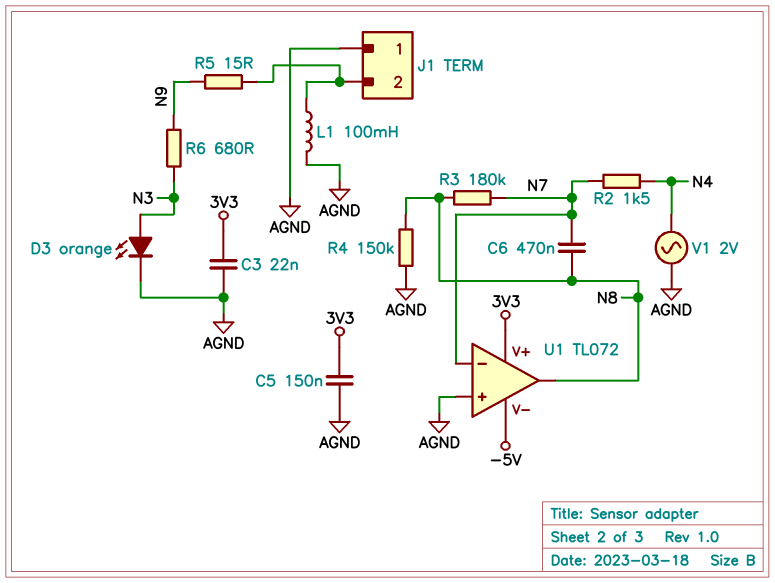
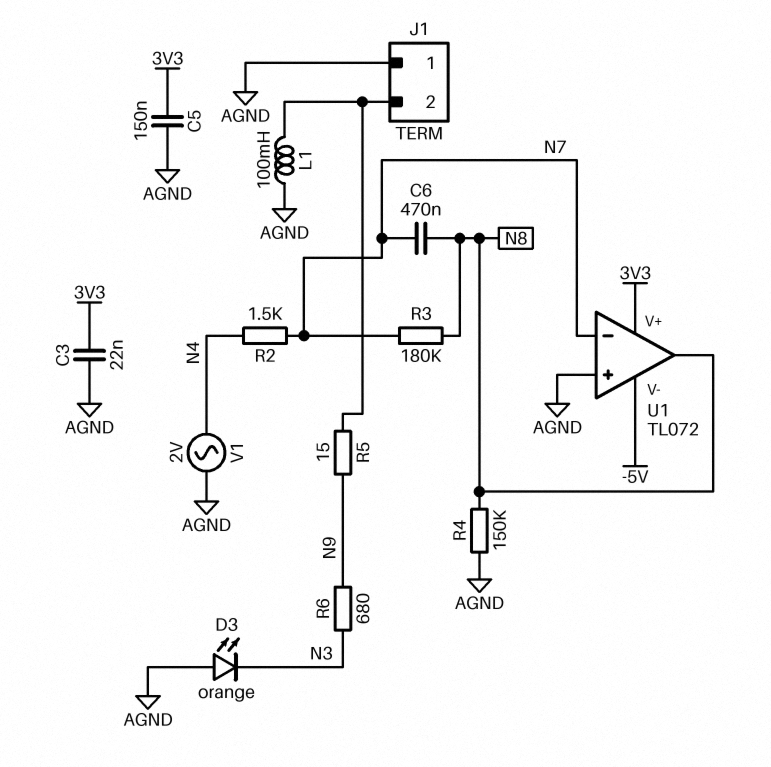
D3: LED orange (A N3, K AGND) -> LED orange (A AGND, K N3)

